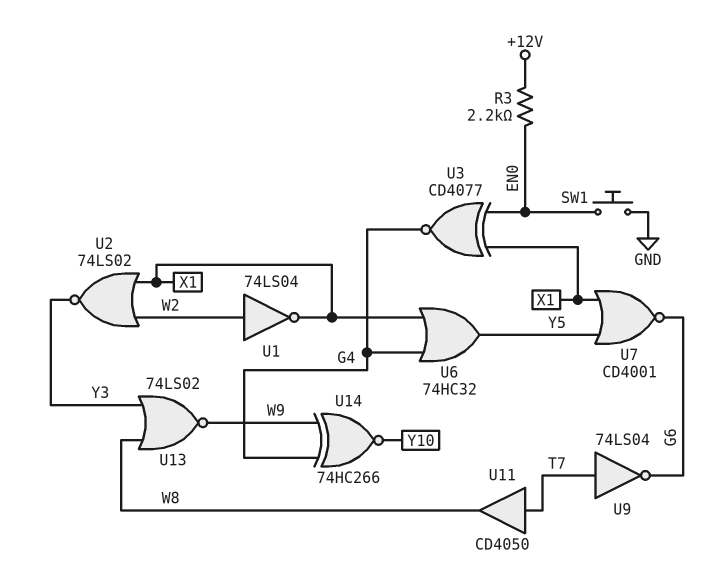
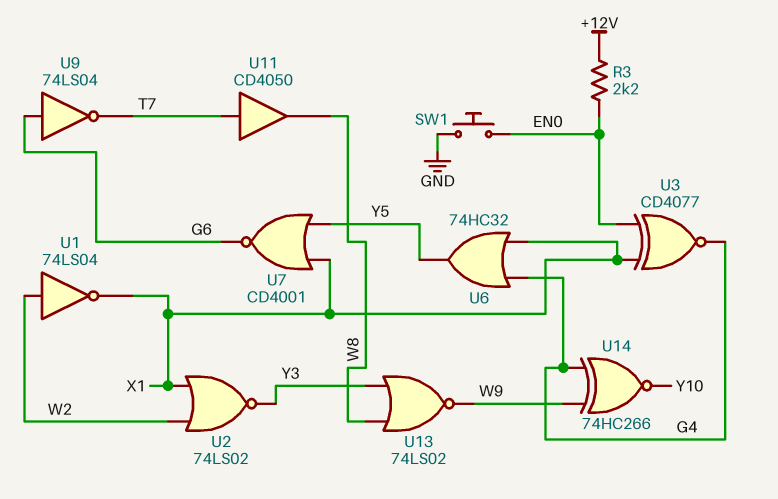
U9: NOT 74LS04 (in T7, out G6) -> NOT 74LS04 (in G6, out T7)

